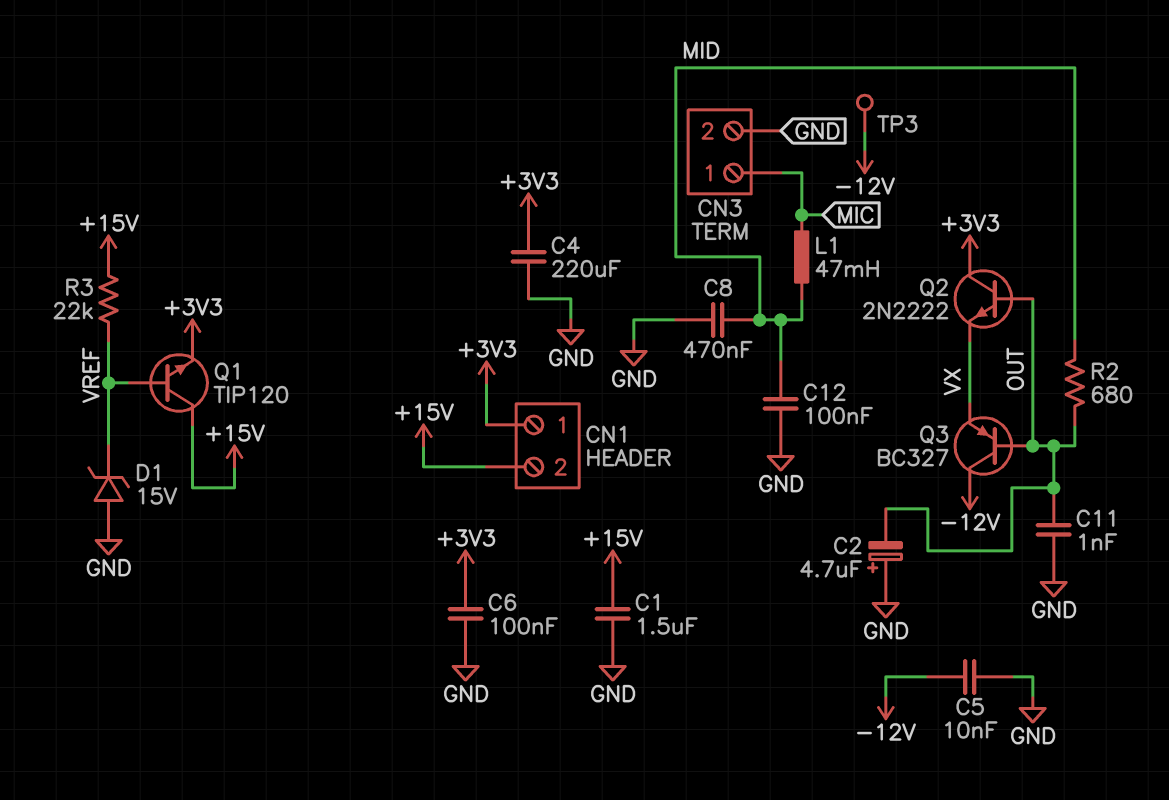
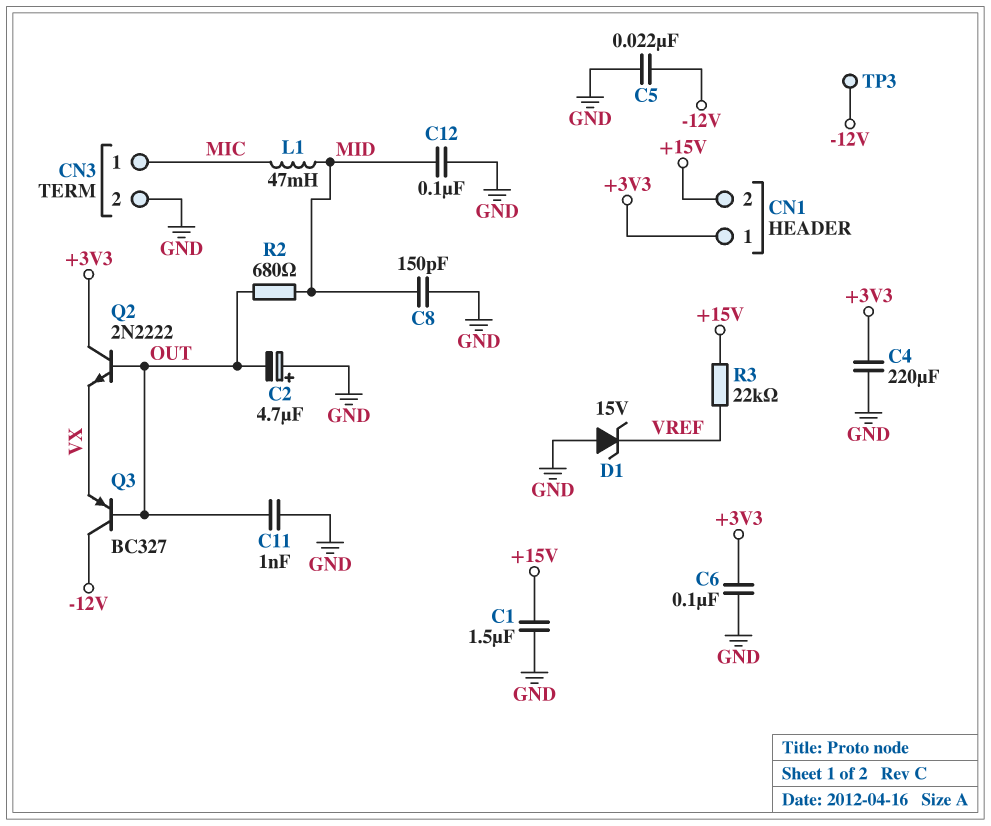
C5: 10nF (-12V, GND) -> 22nF (-12V, GND)
C8: 470nF (GND, MID) -> 150pF (GND, MID)
Q1: NPN TIP120 (B VREF, C +15V, E +3V3) -> none

